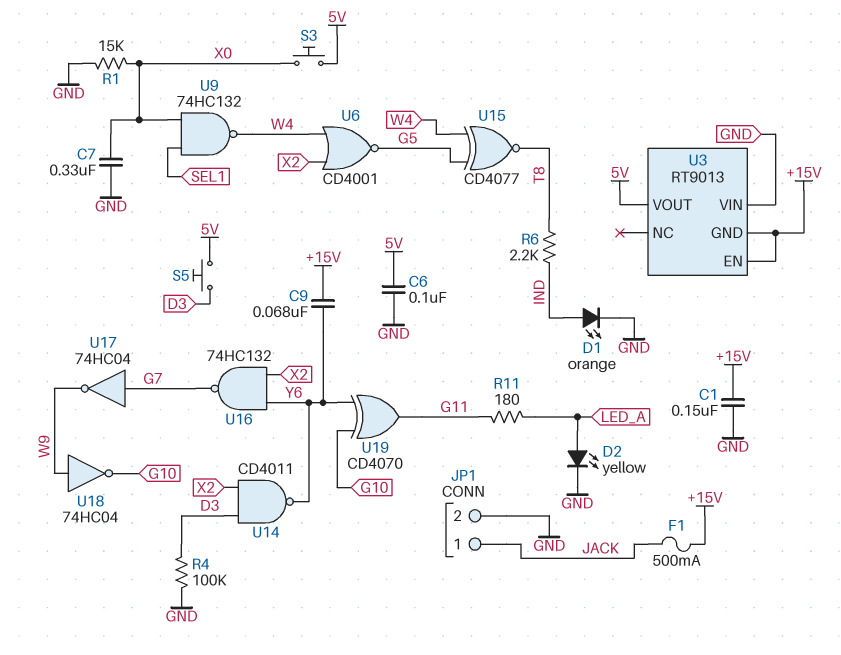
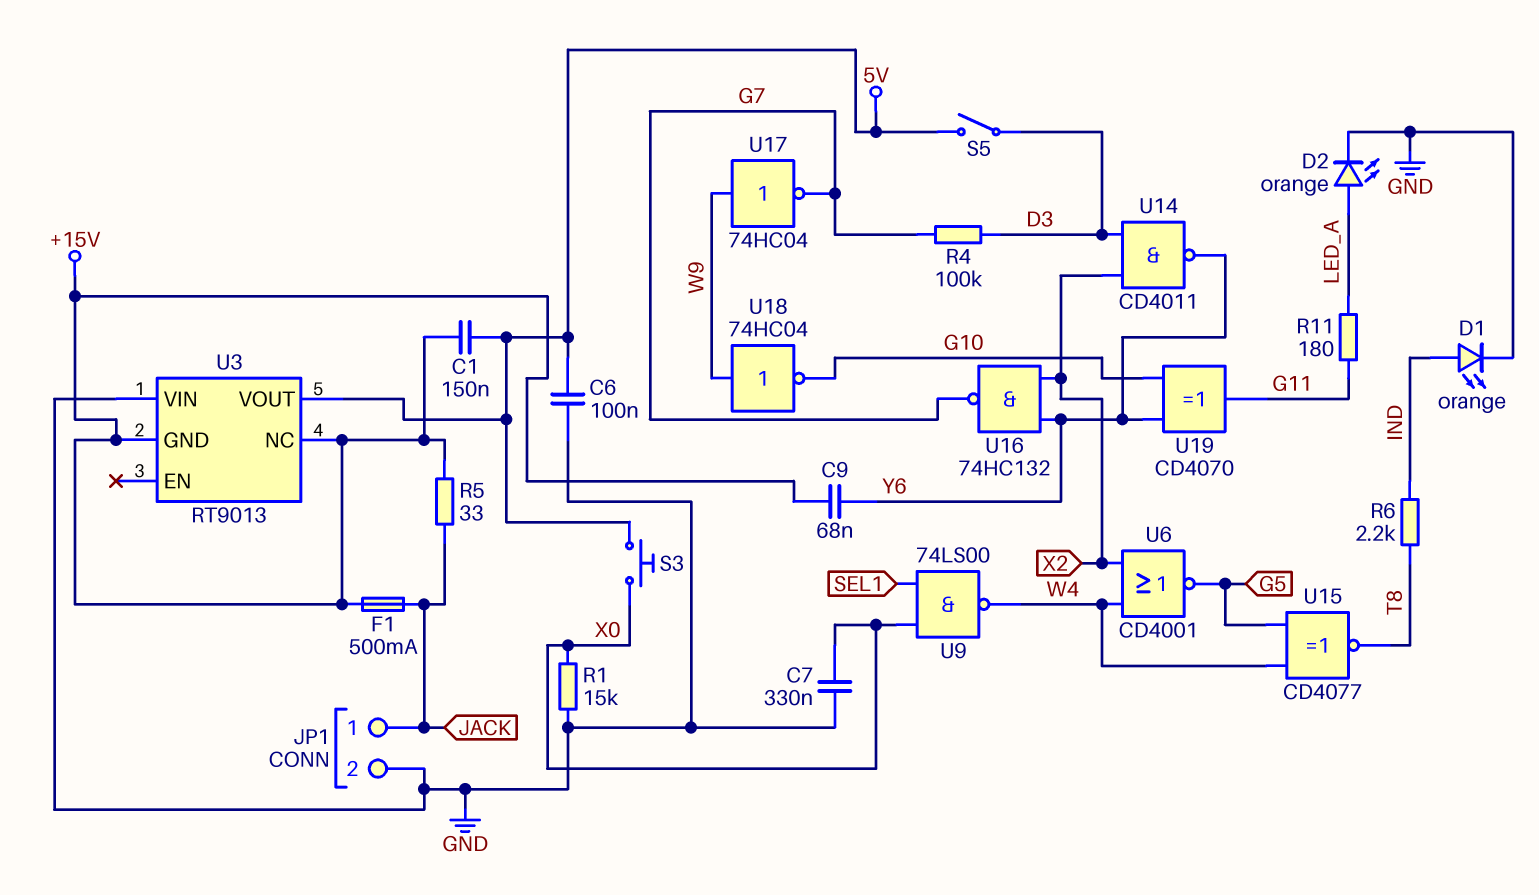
C1: 150nF (+15V, GND) -> 150nF (+15V, 5V)
D2: LED yellow (A LED_A, K GND) -> LED orange (A LED_A, K GND)
R4: 100k (D3, GND) -> 100k (D3, G7)
R5: none -> 33 (+15V, JACK)
S5: button (5V, D3) -> switch (5V, D3)
U3 pin EN: +15V -> none
U3 pin NC: none -> +15V
U9: NAND 74HC132 (in SEL1, in X0, out W4) -> NAND 74LS00 (in SEL1, in X0, out W4)
U17: NOT 74HC04 (in G7, out W9) -> NOT 74HC04 (in W9, out G7)

